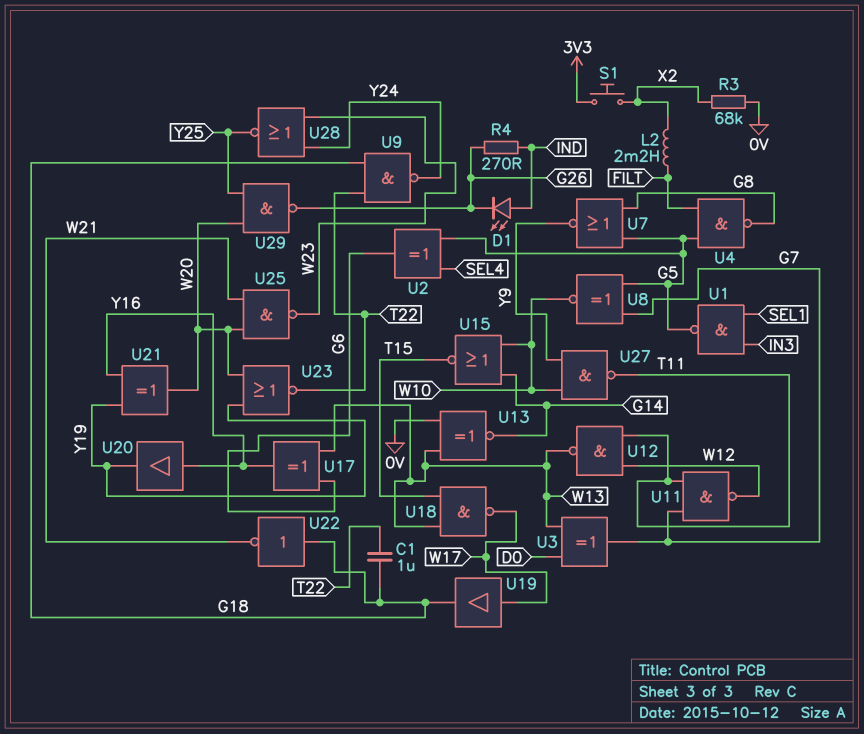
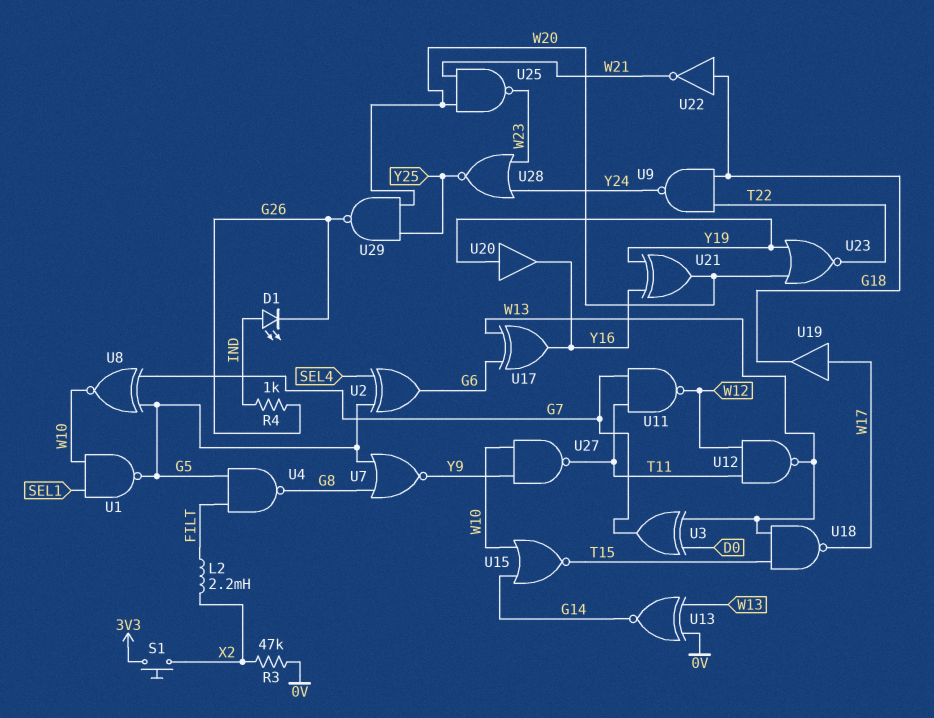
C1: 1uF (G18, T22) -> none
R3: 68k (0V, X2) -> 47k (0V, X2)
R4: 270 (G26, IND) -> 1k (G26, IND)
U1: NAND (in IN3, in SEL1, out G5) -> NAND (in SEL1, in W10, out G5)
U20: buffer (in Y16, out Y19) -> buffer (in Y19, out Y16)

